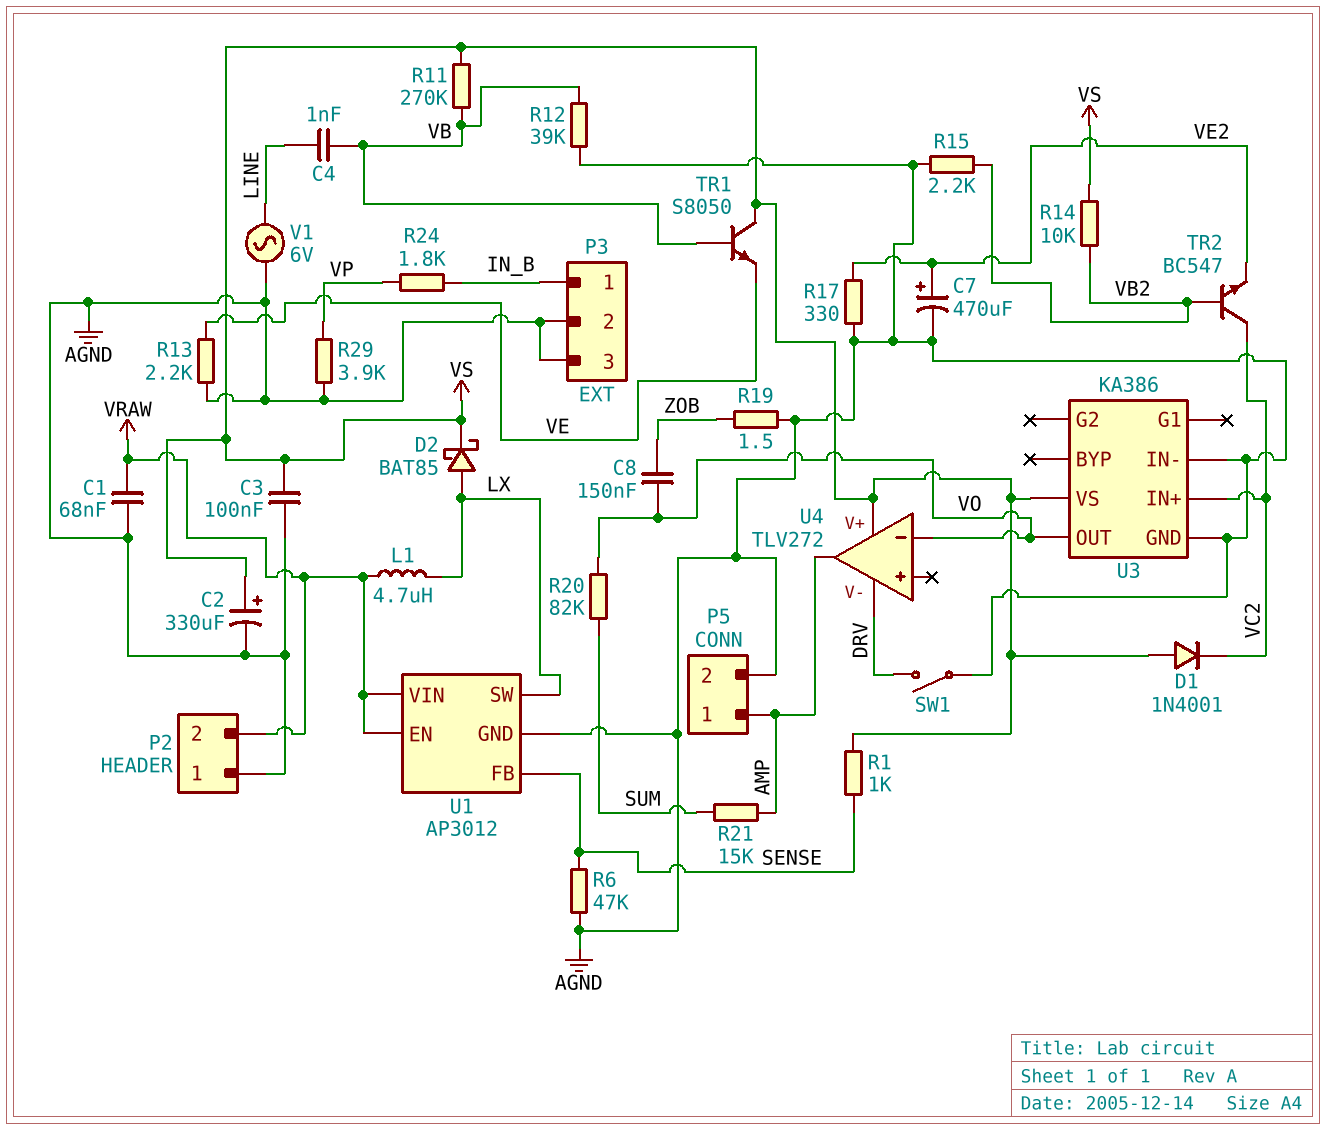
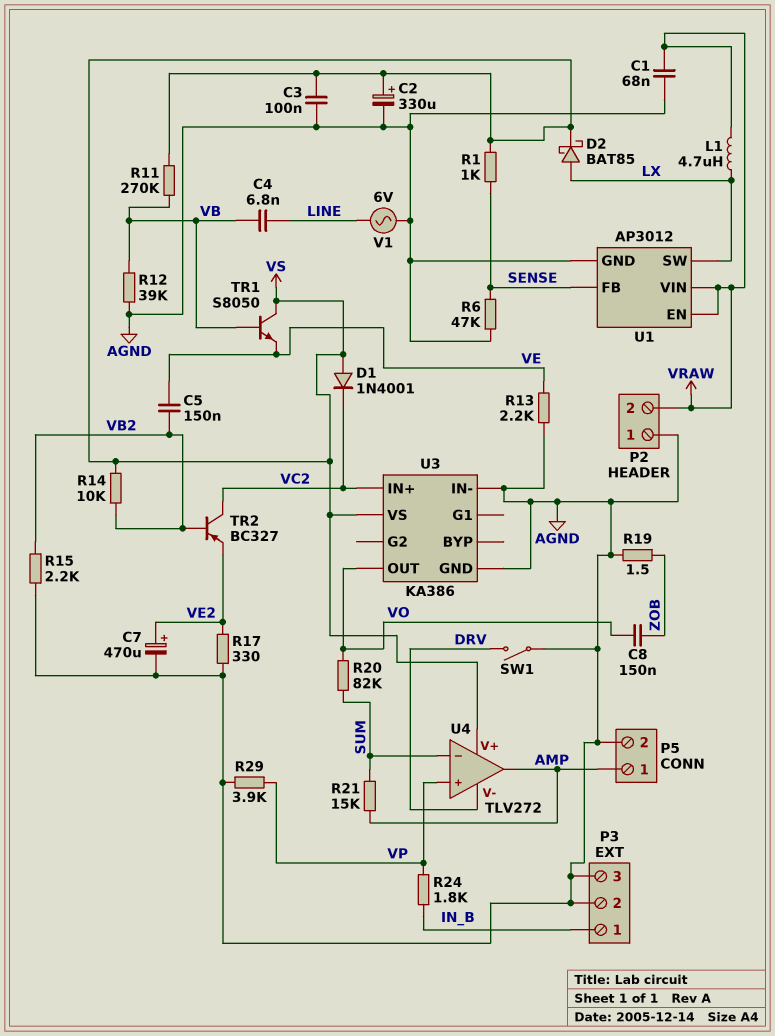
C4: 1nF (LINE, VB) -> 6.8nF (LINE, VB)
C5: none -> 150nF (VB2, VE)
TR2: NPN BC547 (B VB2, C VC2, E VE2) -> PNP BC327 (B VB2, C VC2, E VE2)
U4 pin in+: none -> VP
U4 pin in-: VO -> SUM

